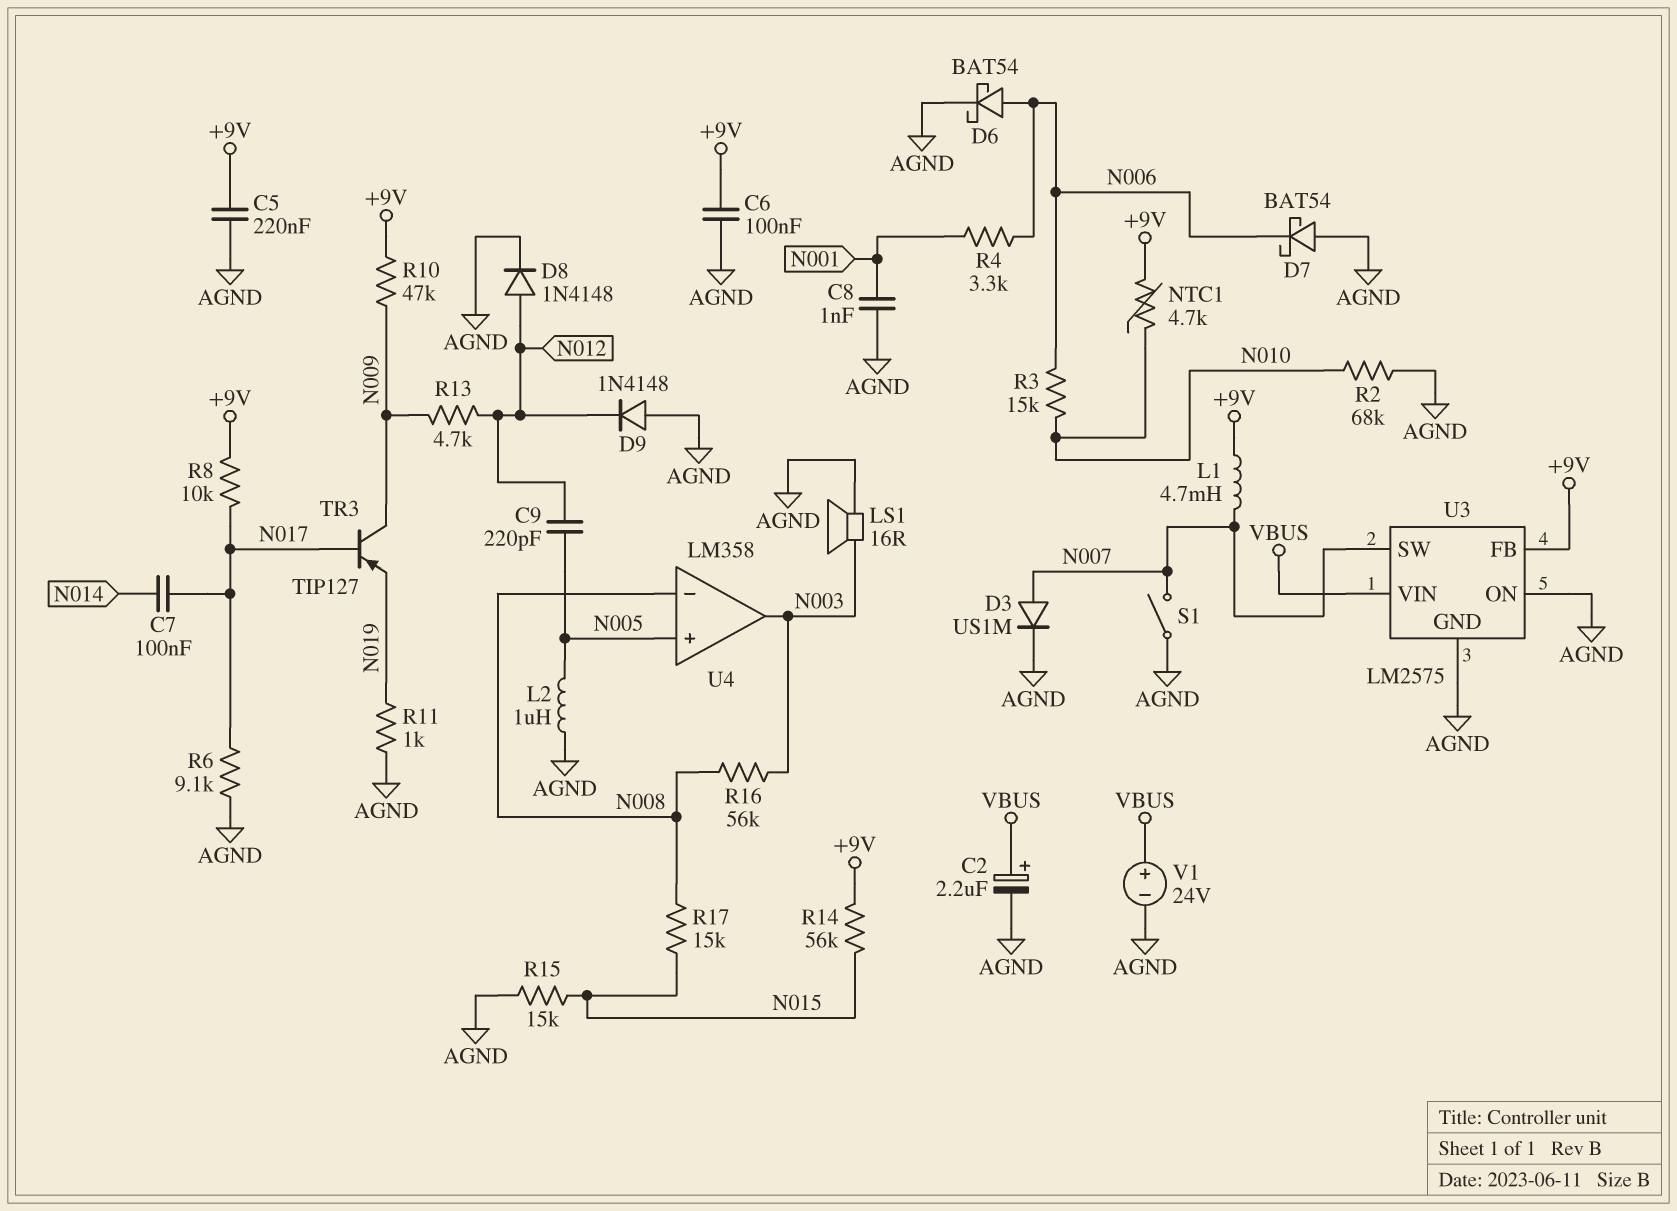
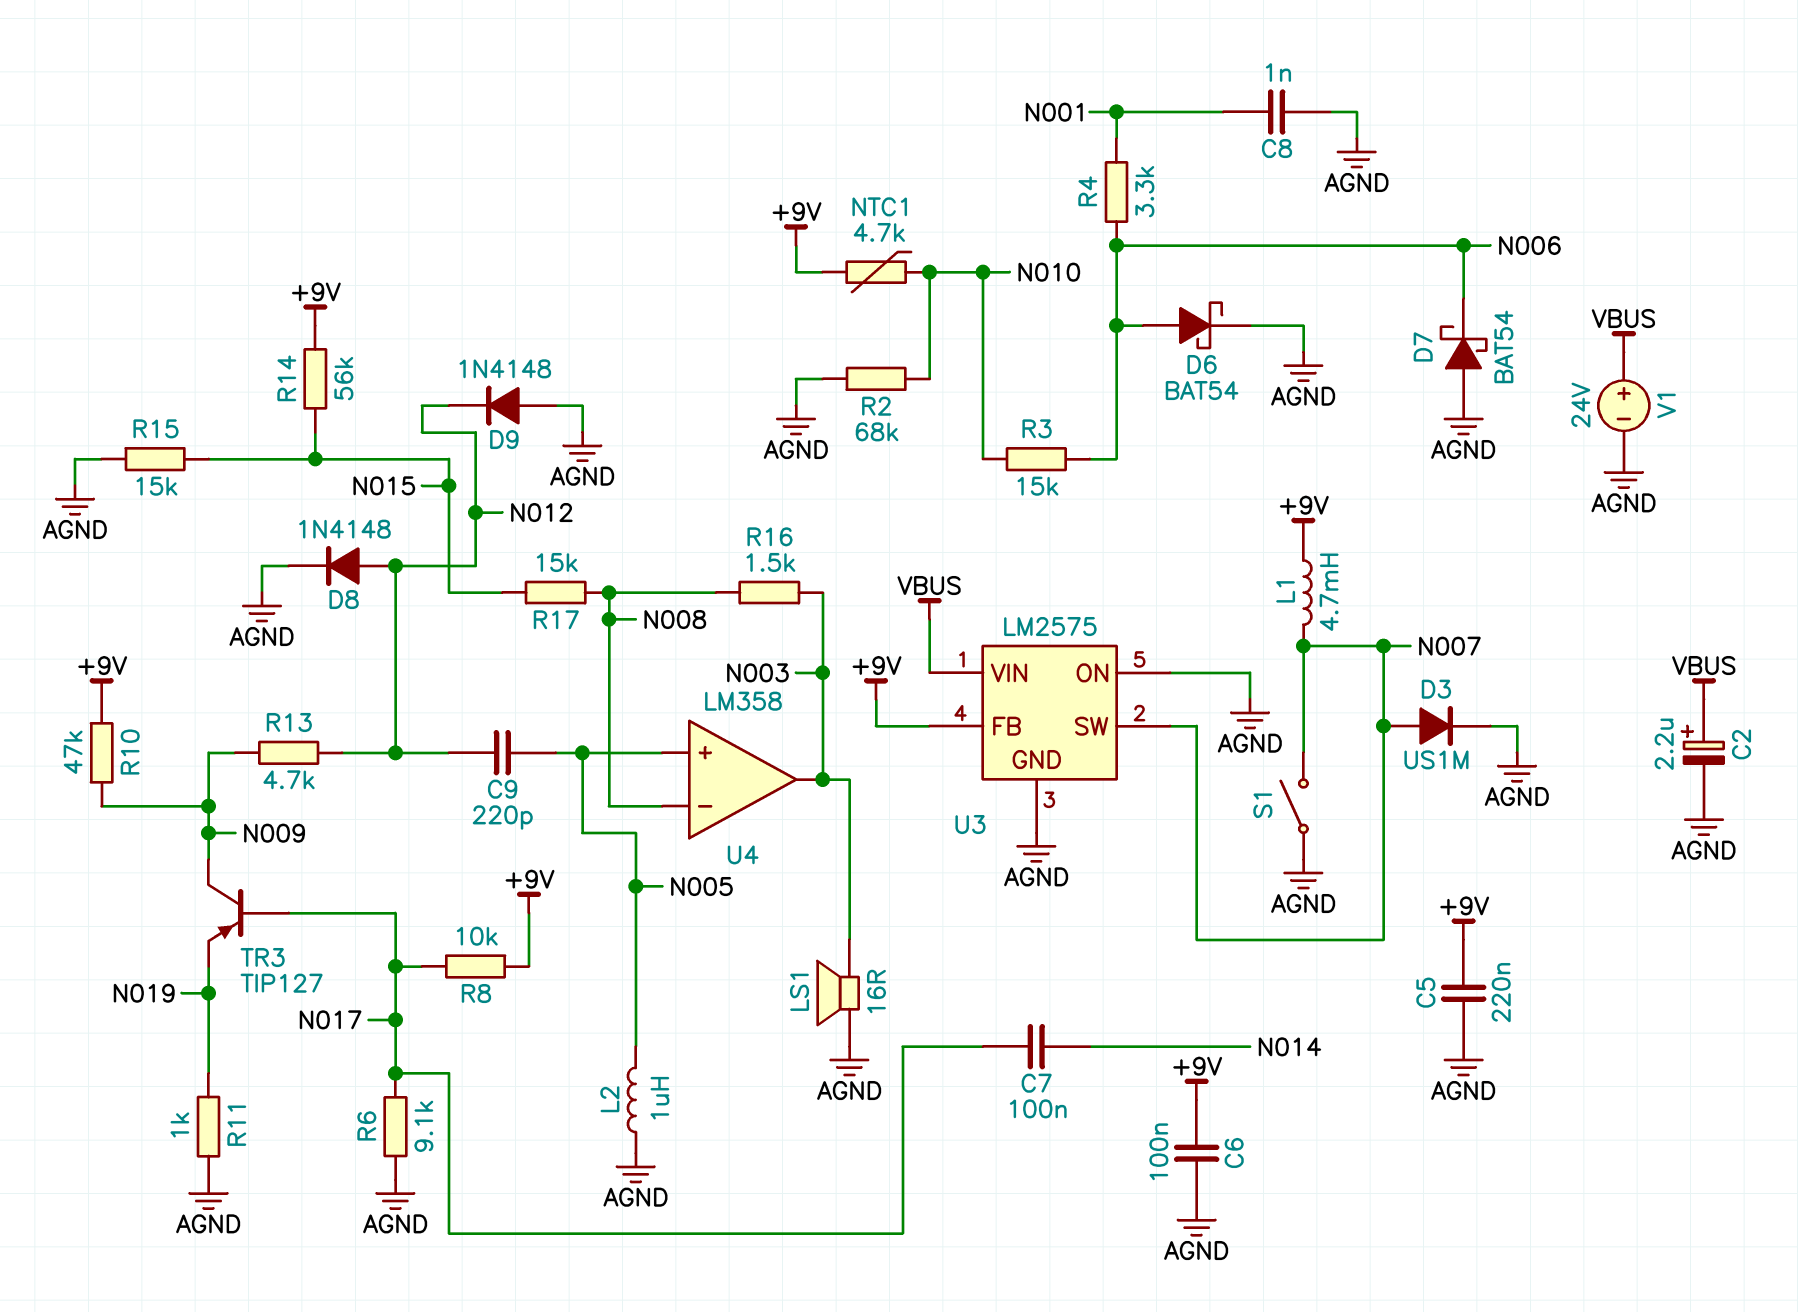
R16: 56k (N003, N008) -> 1.5k (N003, N008)

